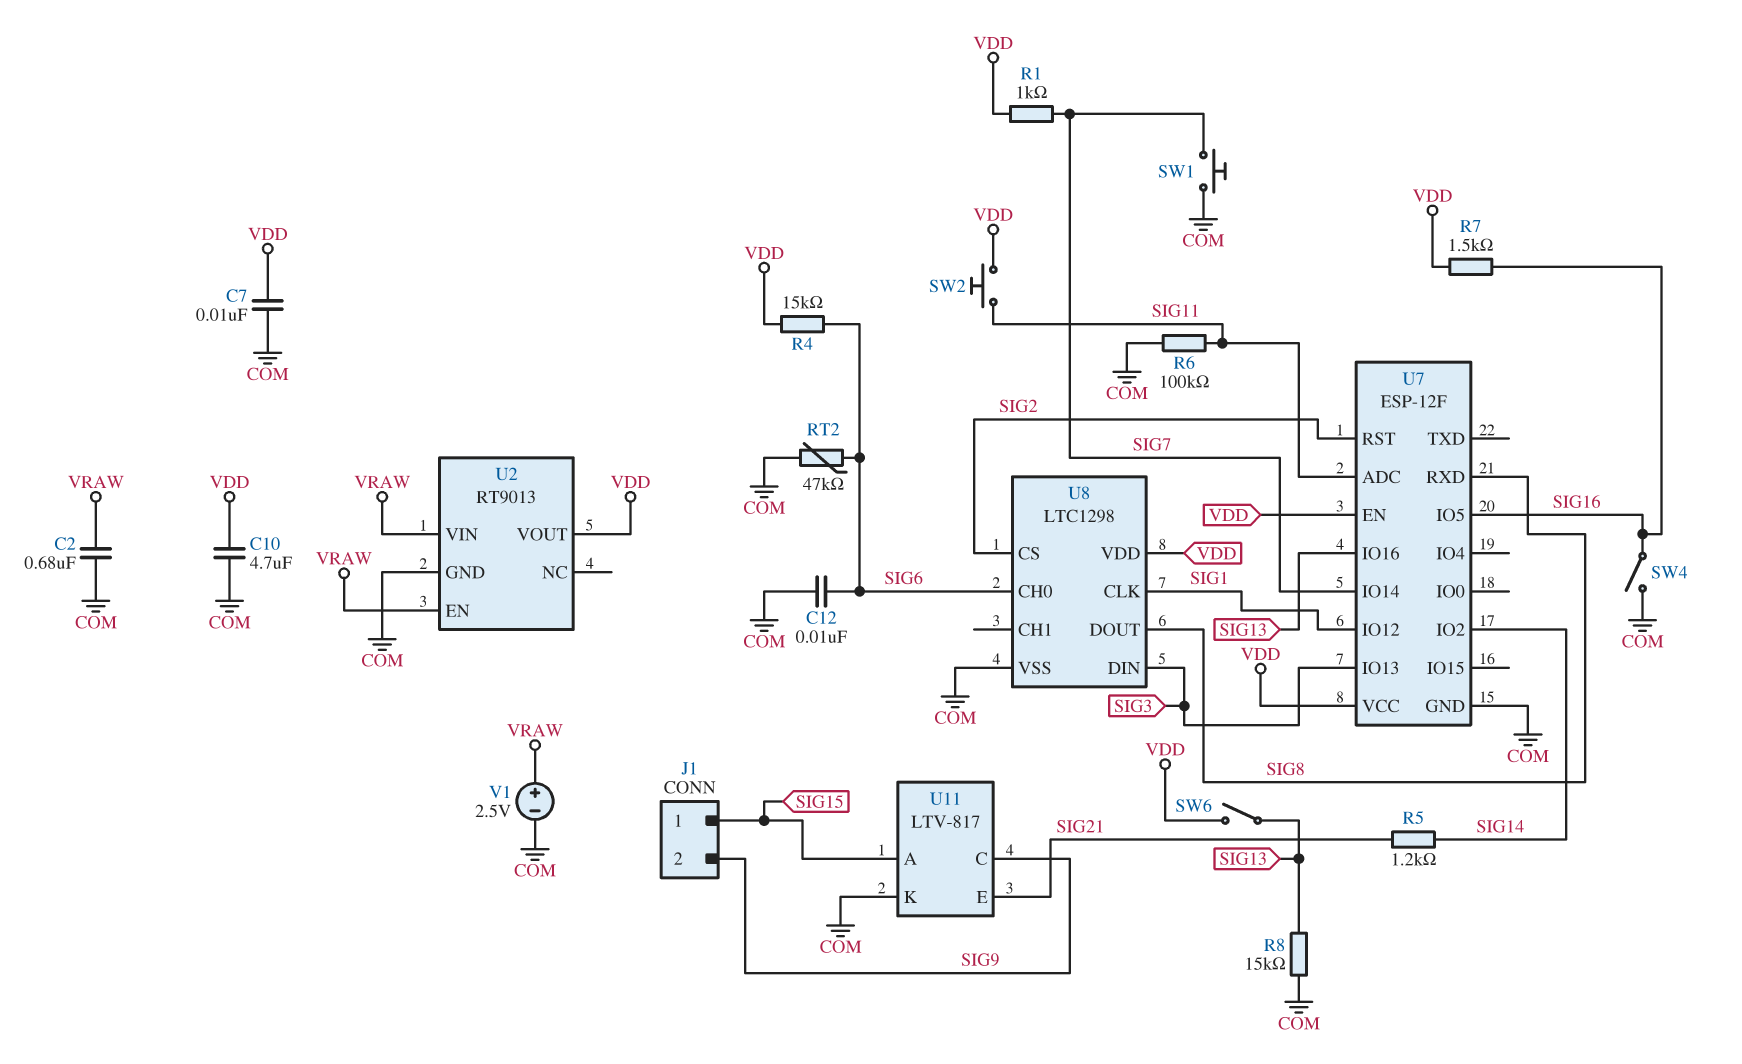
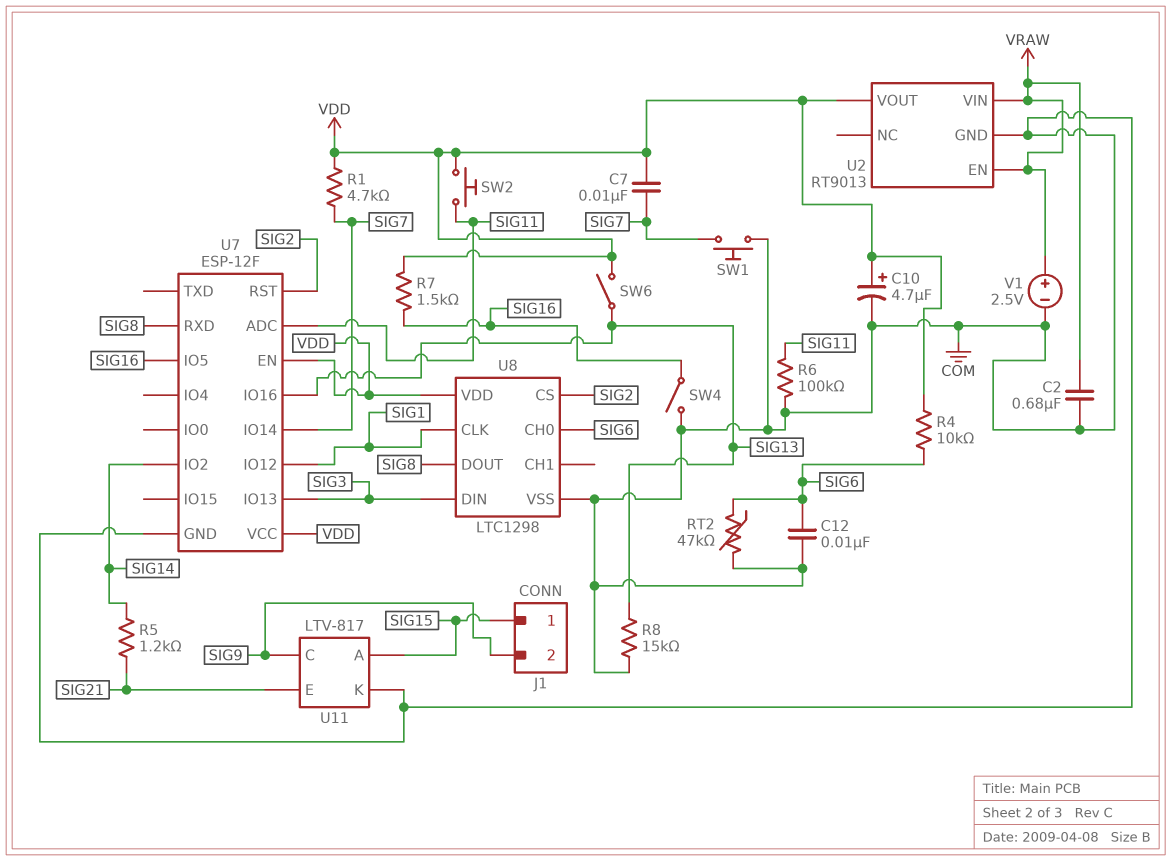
C7: 10nF (COM, VDD) -> 10nF (SIG7, VDD)
C10: 4.7uF (COM, VDD) -> 4.7uF (plus VDD, minus COM)
R1: 1k (SIG7, VDD) -> 4.7k (SIG7, VDD)
R4: 15k (SIG6, VDD) -> 10k (SIG6, VDD)

